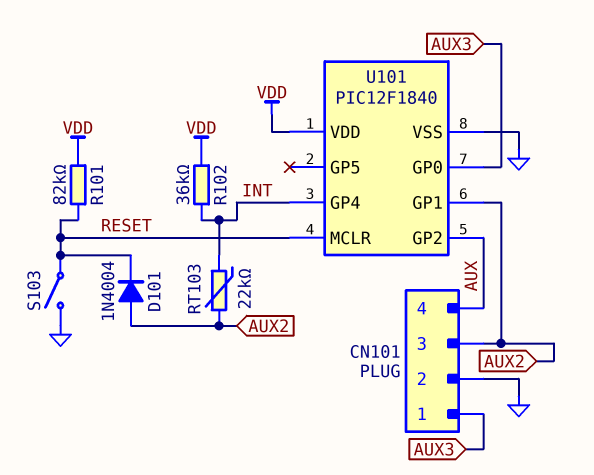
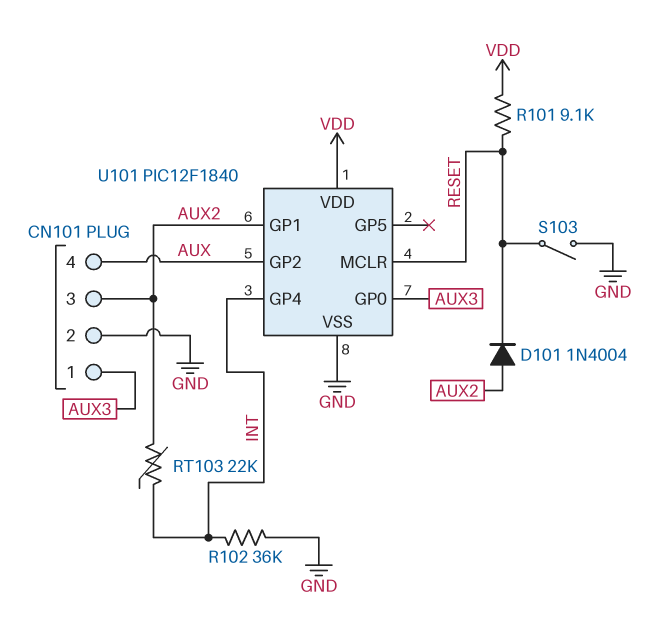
R101: 82k (RESET, VDD) -> 9.1k (RESET, VDD)
R102: 36k (INT, VDD) -> 36k (GND, INT)

